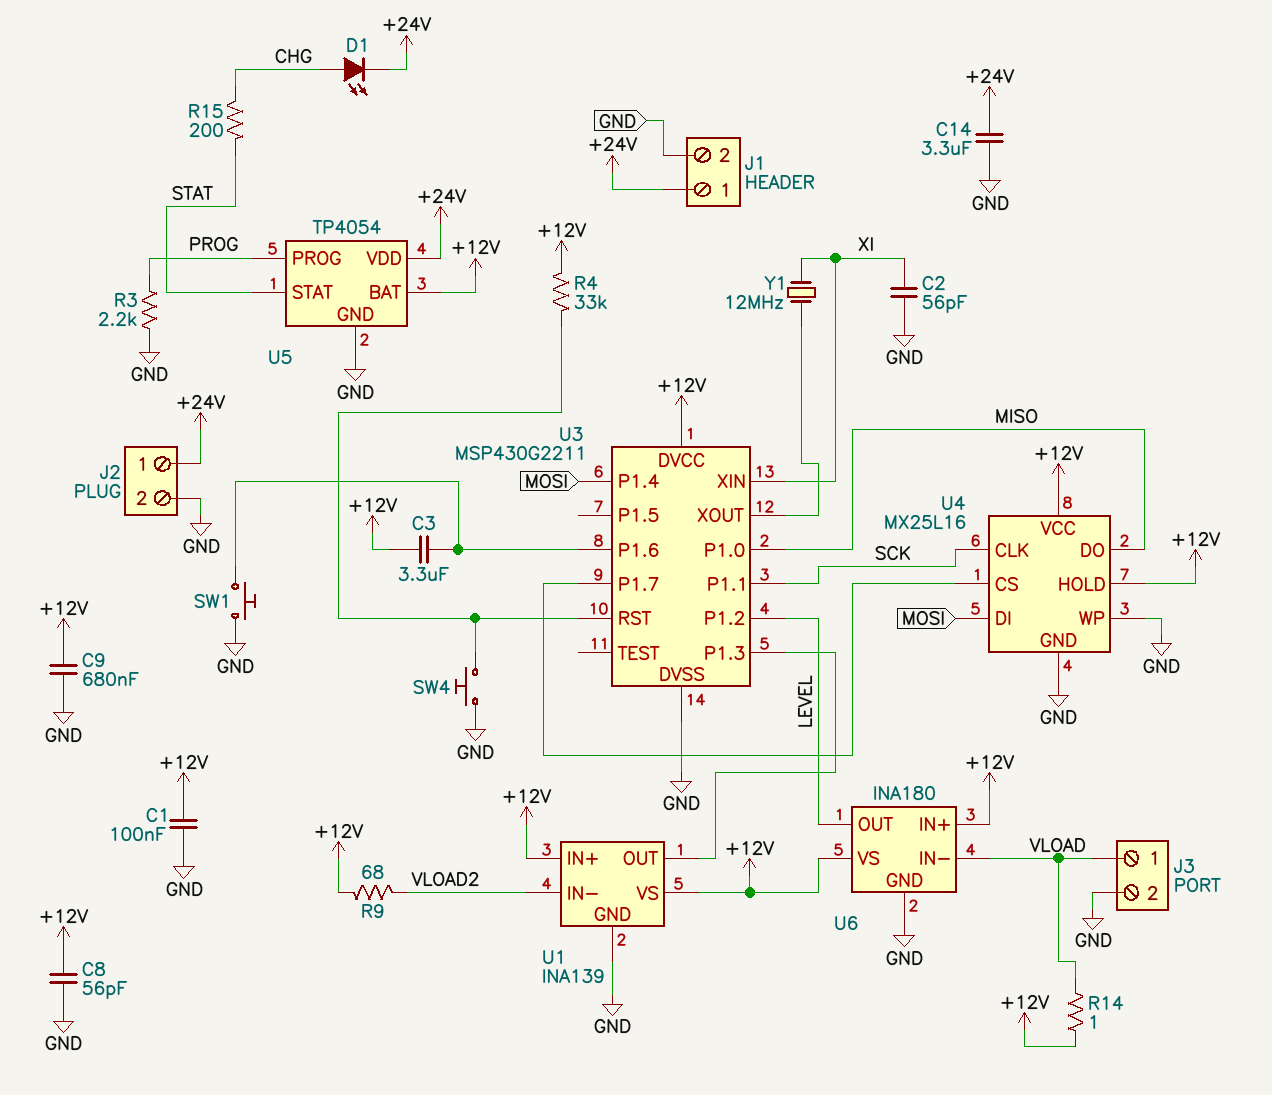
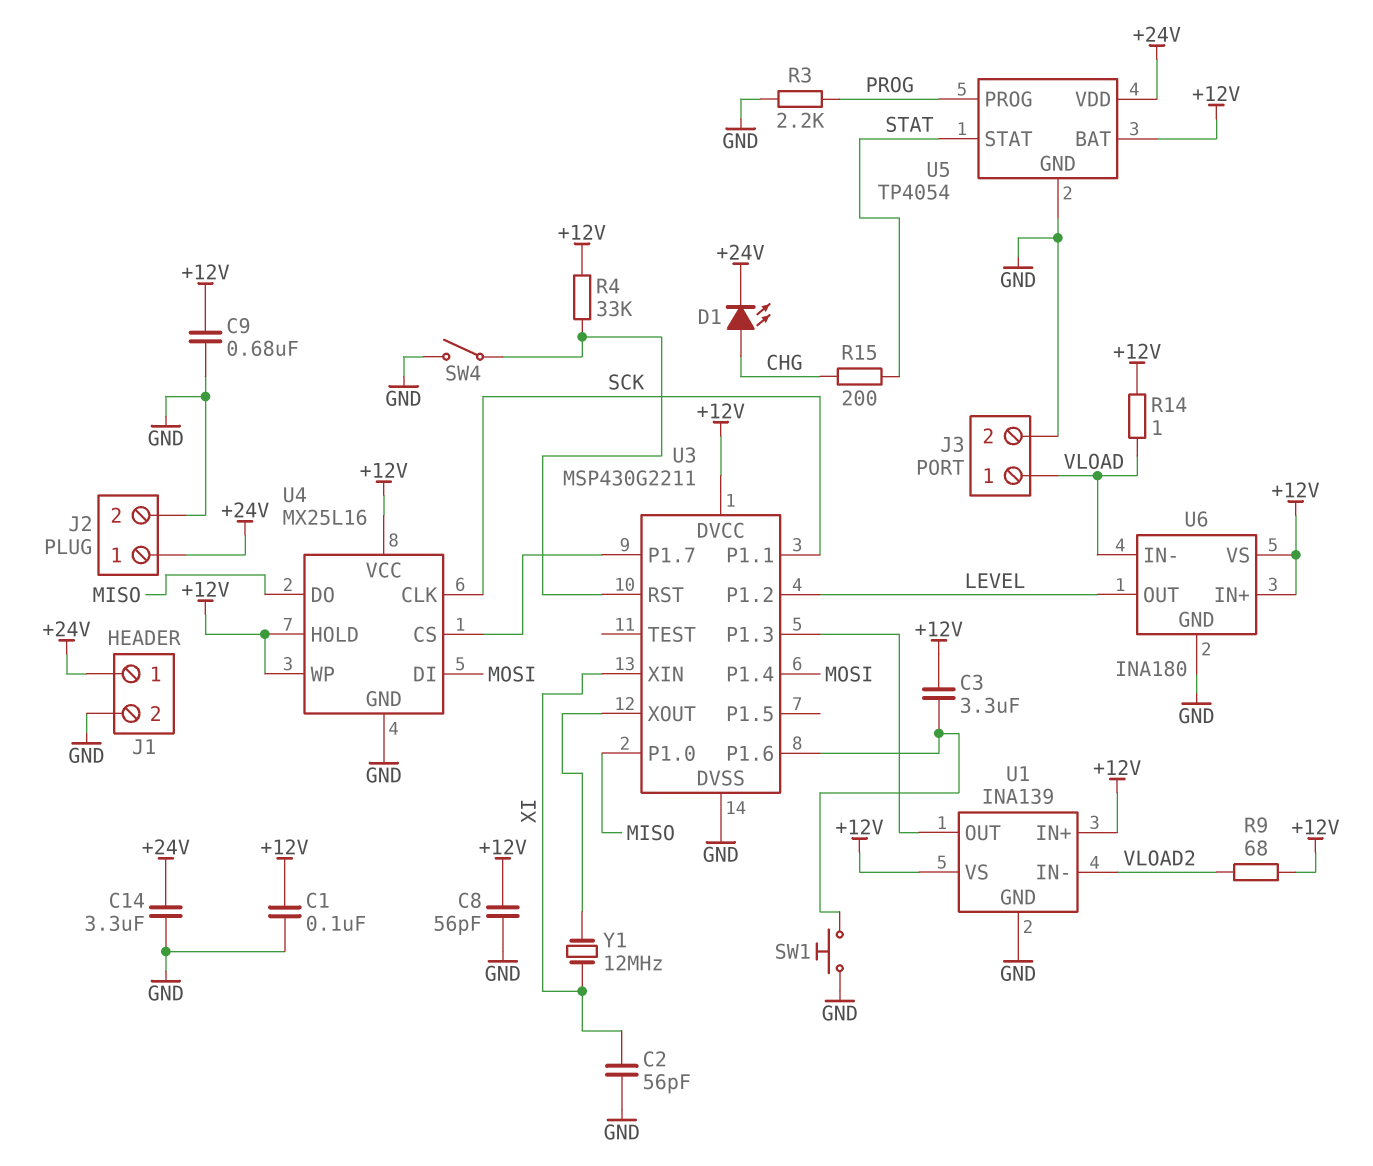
SW4: button (GND, U3/RST) -> switch (GND, U3/RST)
U4 pin WP: GND -> +12V

